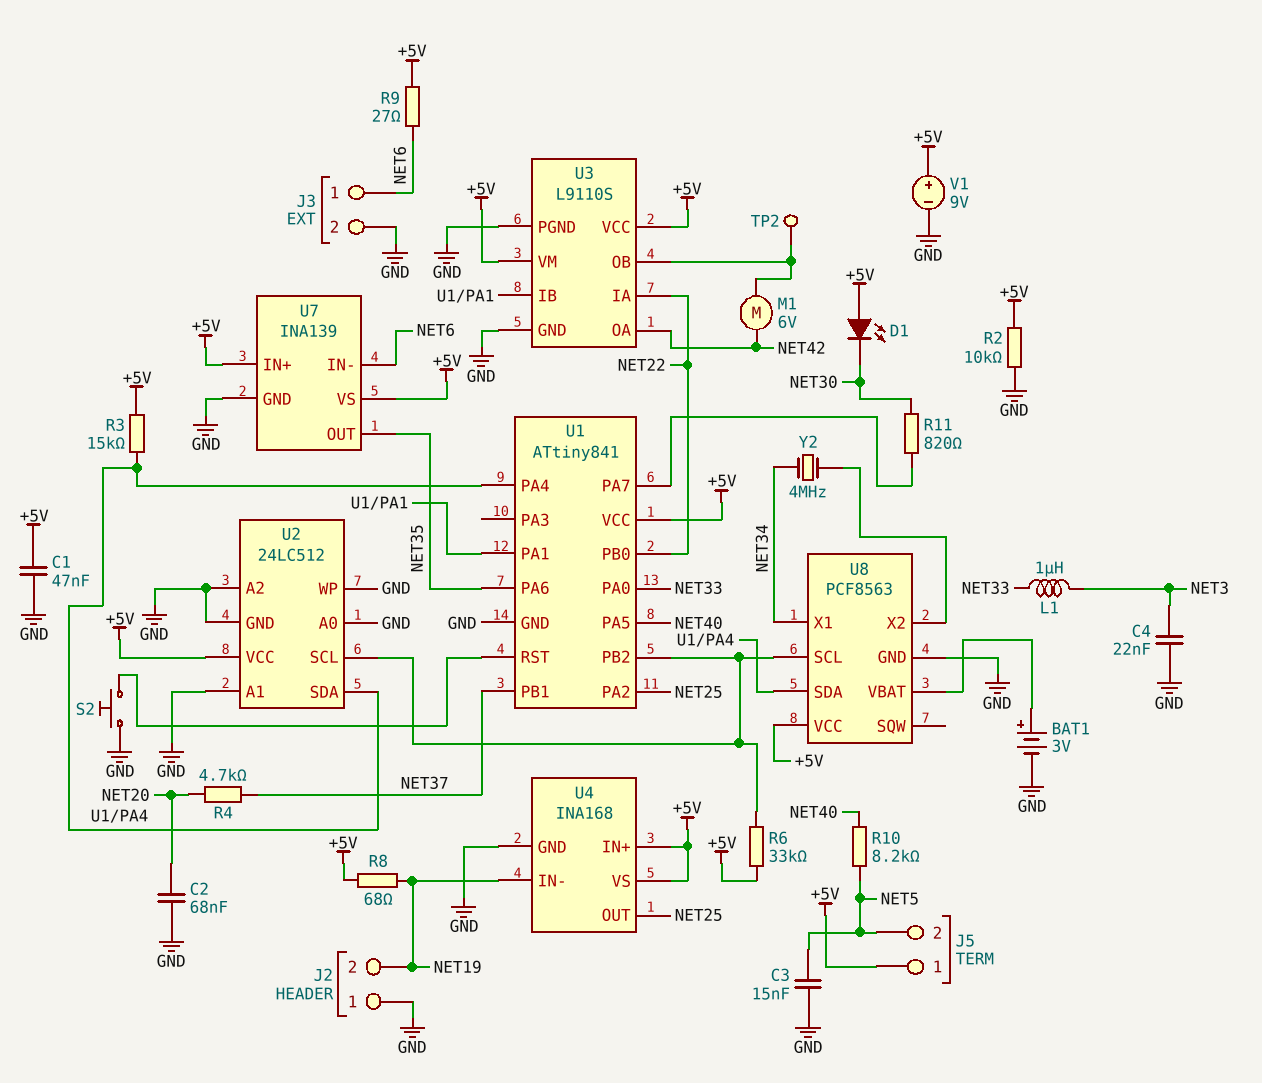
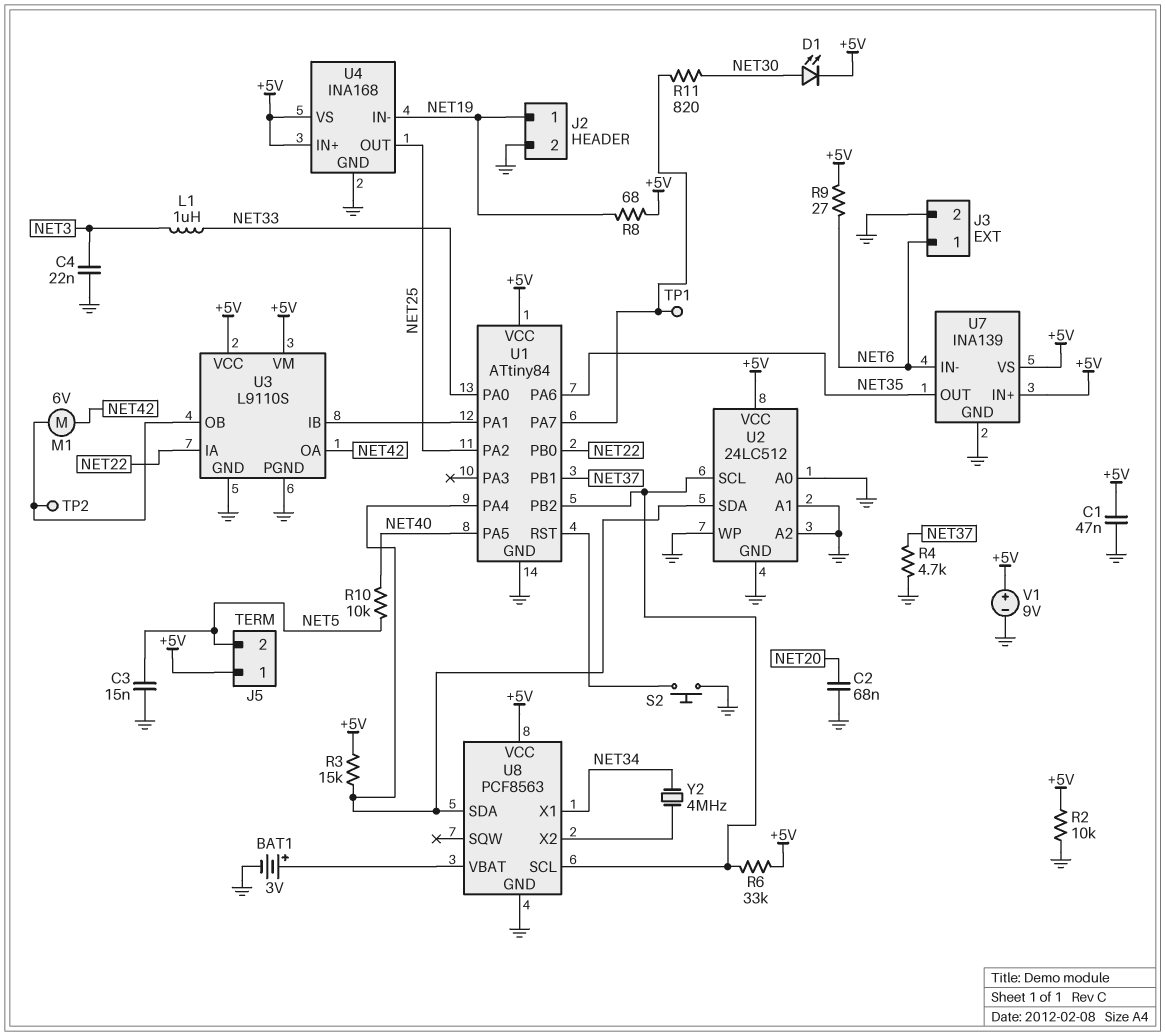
D1: LED (A +5V, K NET30) -> LED (A NET30, K +5V)
J2 pin 1: GND -> NET19
J2 pin 2: NET19 -> GND
R4: 4.7k (NET20, NET37) -> 4.7k (GND, NET37)
R10: 8.2k (NET5, NET40) -> 10k (NET5, NET40)
TP1: none -> test point (U1/PA7)
U1: ATtiny841 -> ATtiny84

